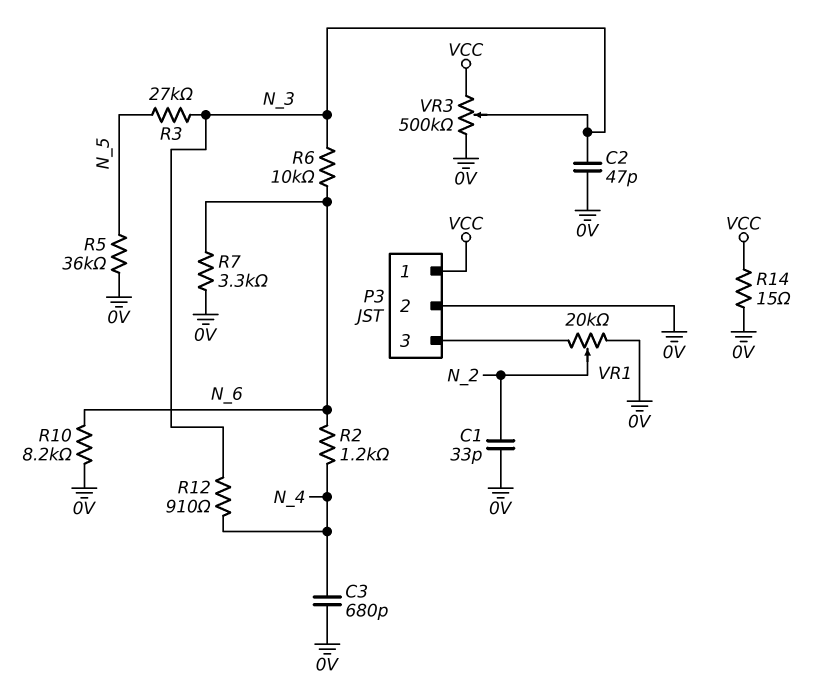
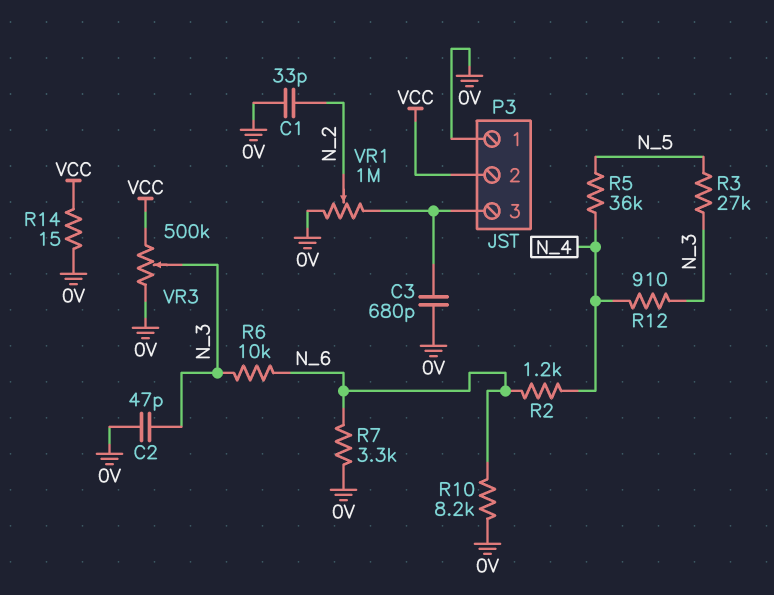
C3: 680pF (0V, N_4) -> 680pF (0V, P3/3)
P3 pin 1: VCC -> 0V
P3 pin 2: 0V -> VCC
R5: 36k (0V, N_5) -> 36k (N_4, N_5)
VR1: 20k (0V, P3/3, wiper N_2) -> 1M (0V, P3/3, wiper N_2)

